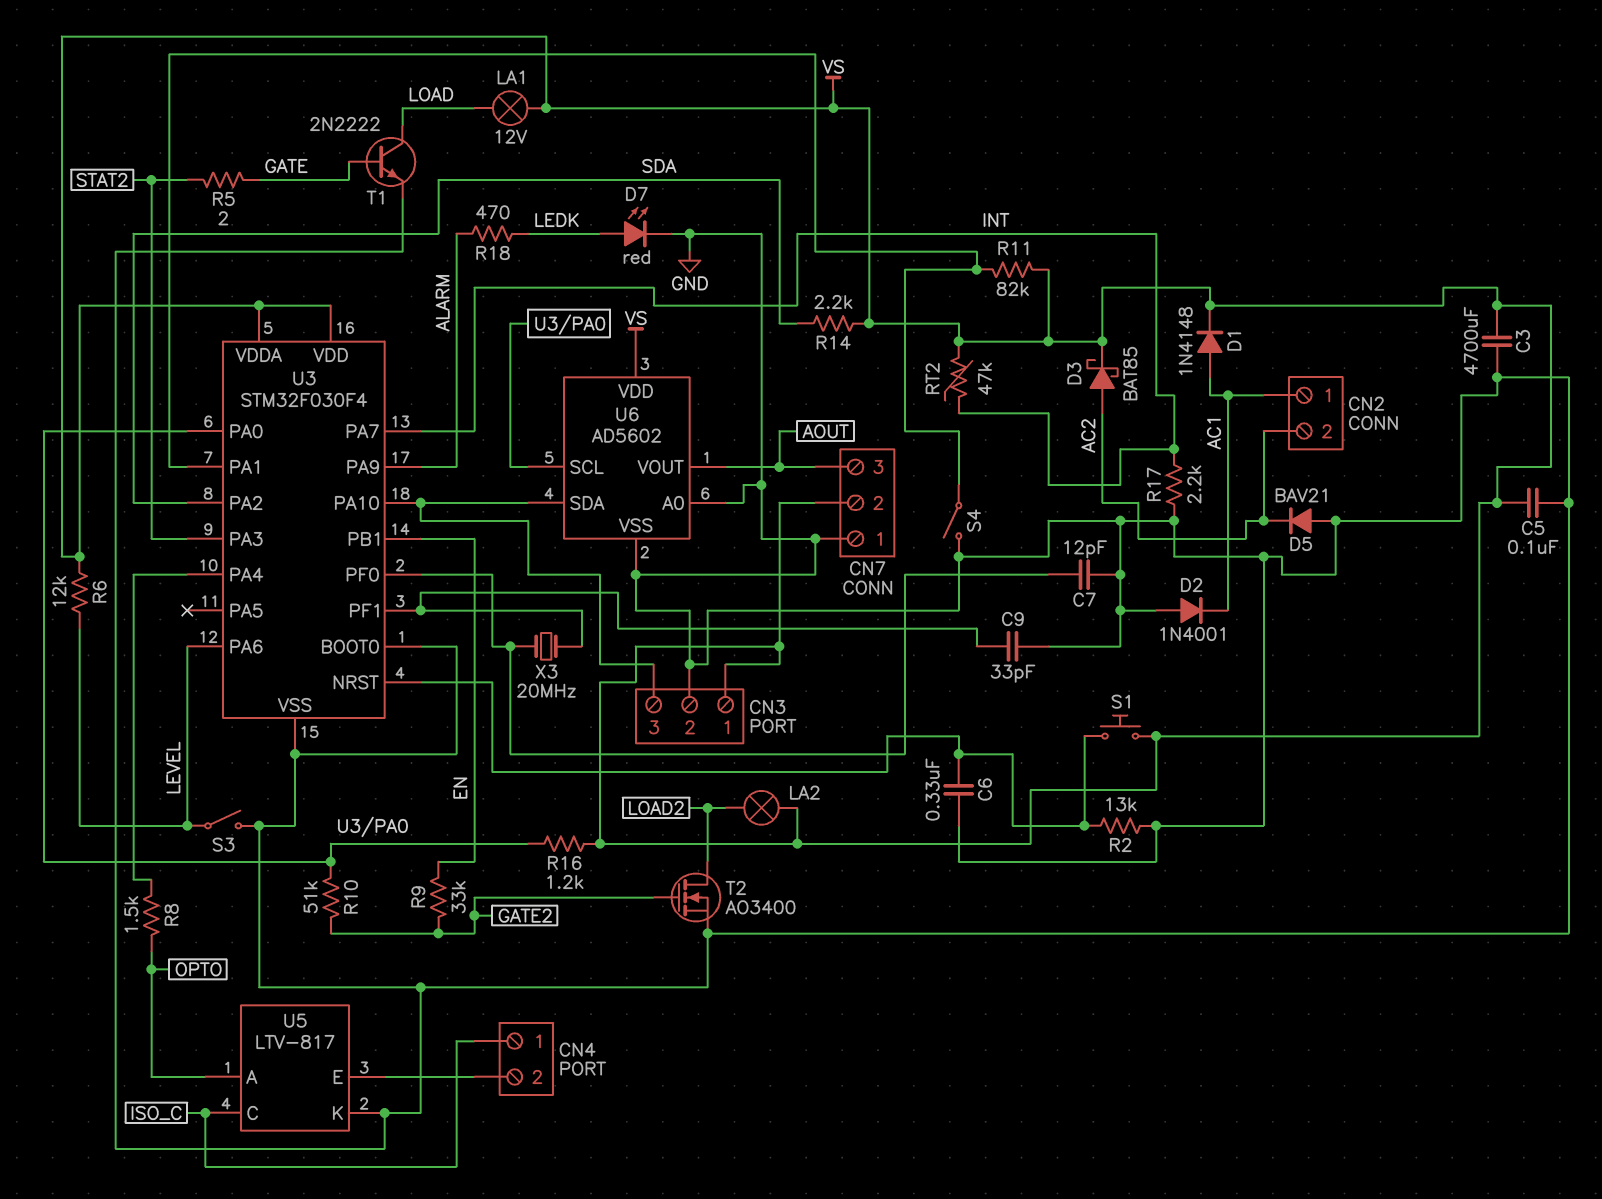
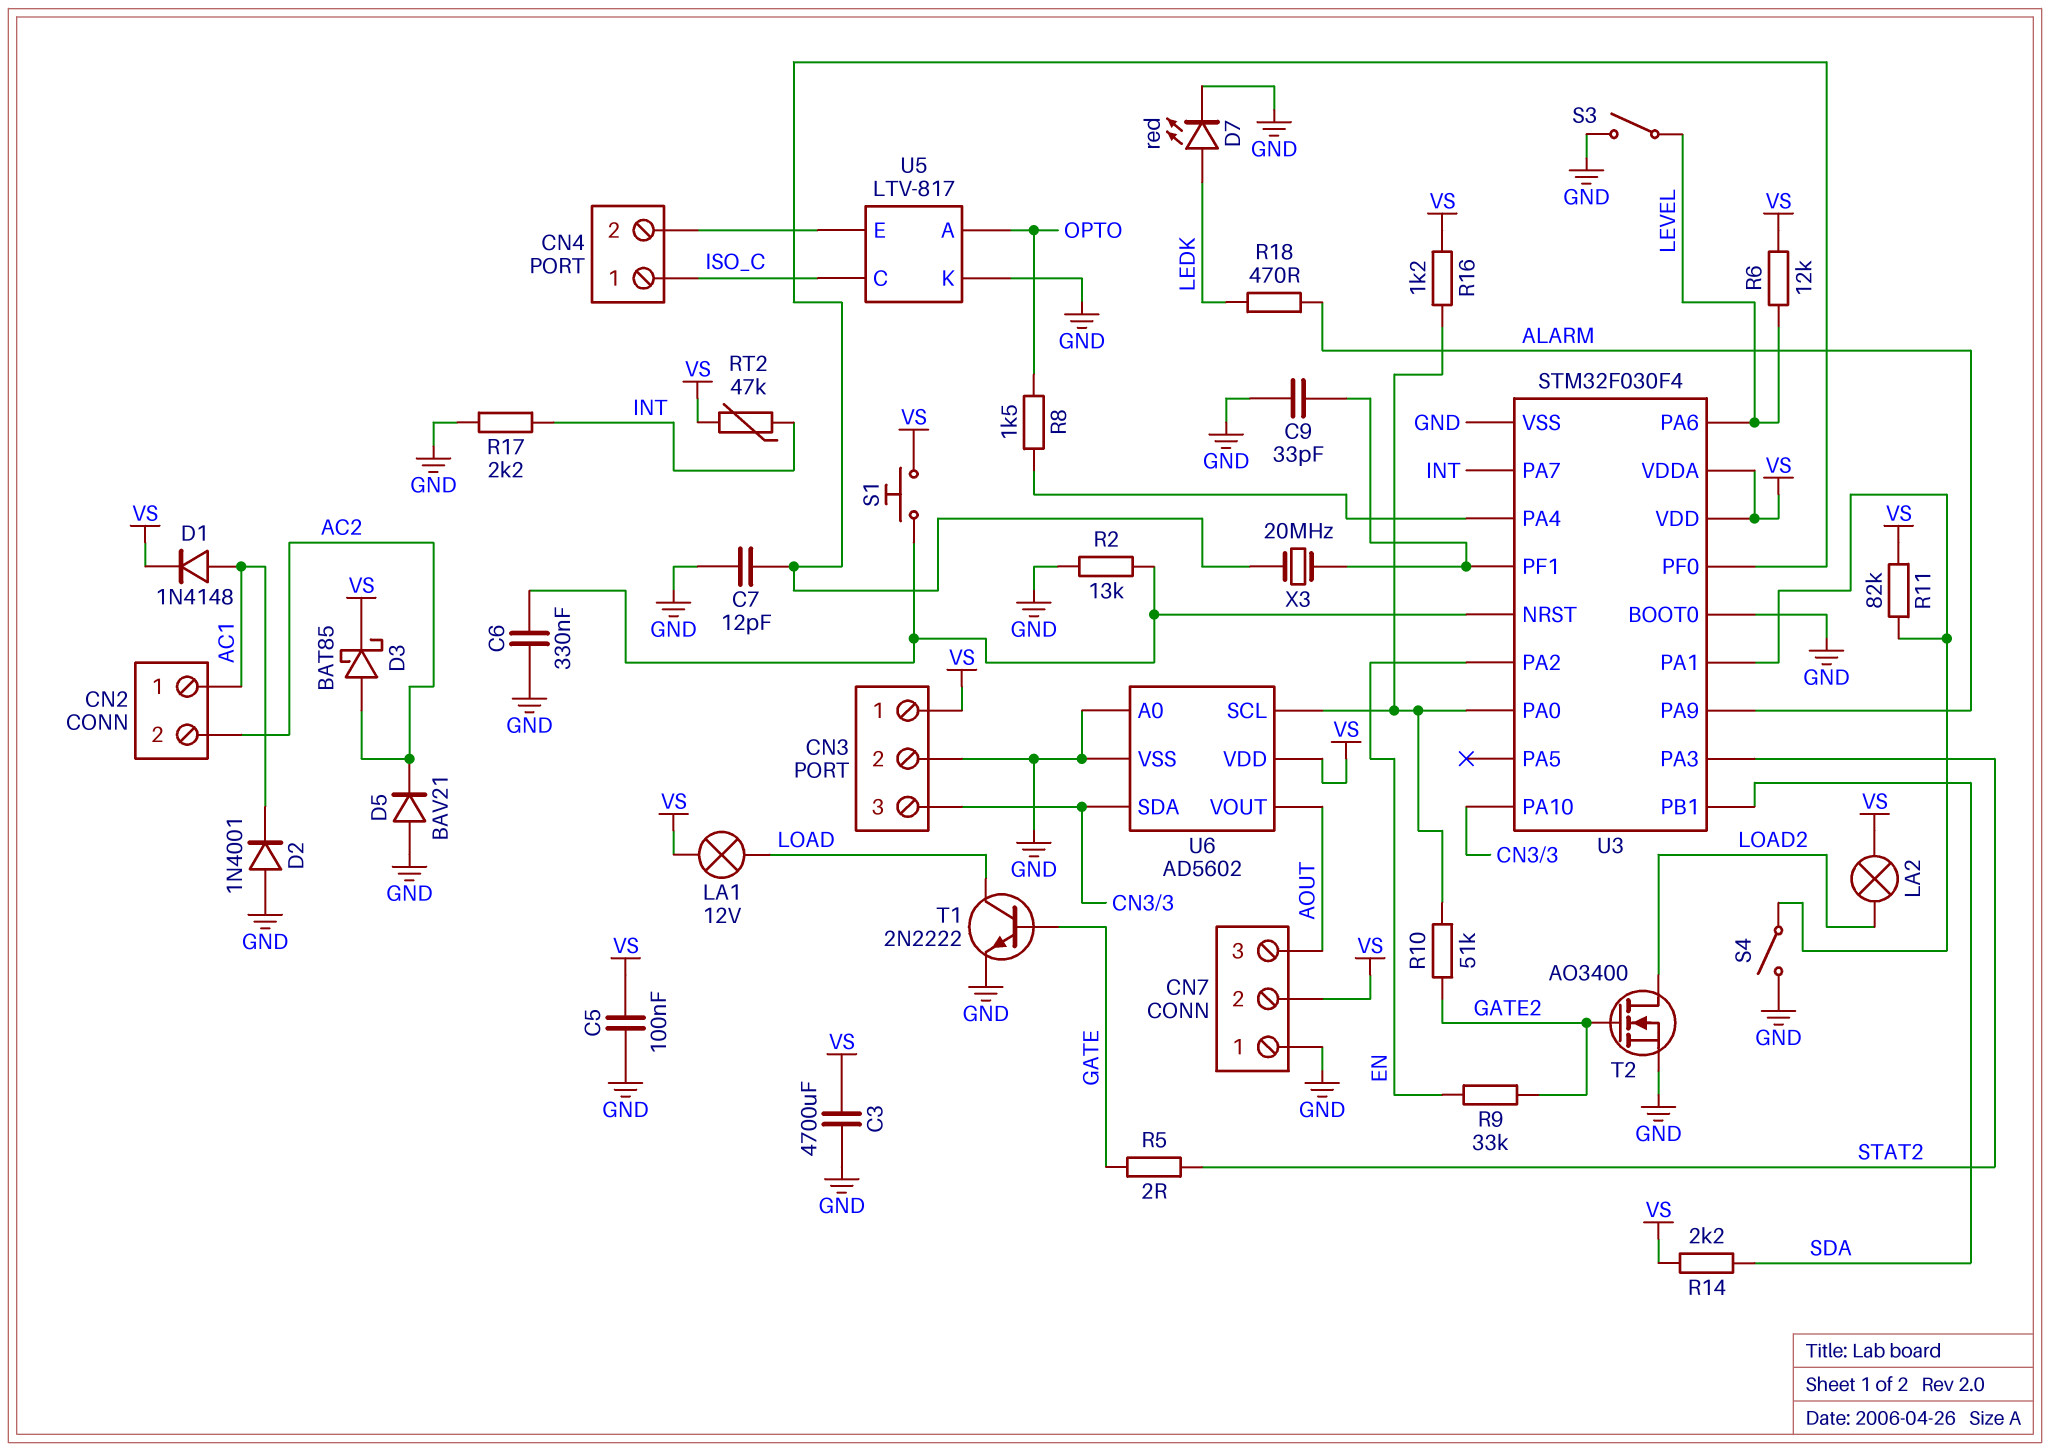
U3 pin PA2: SDA -> EN
U3 pin PB1: EN -> SDA

